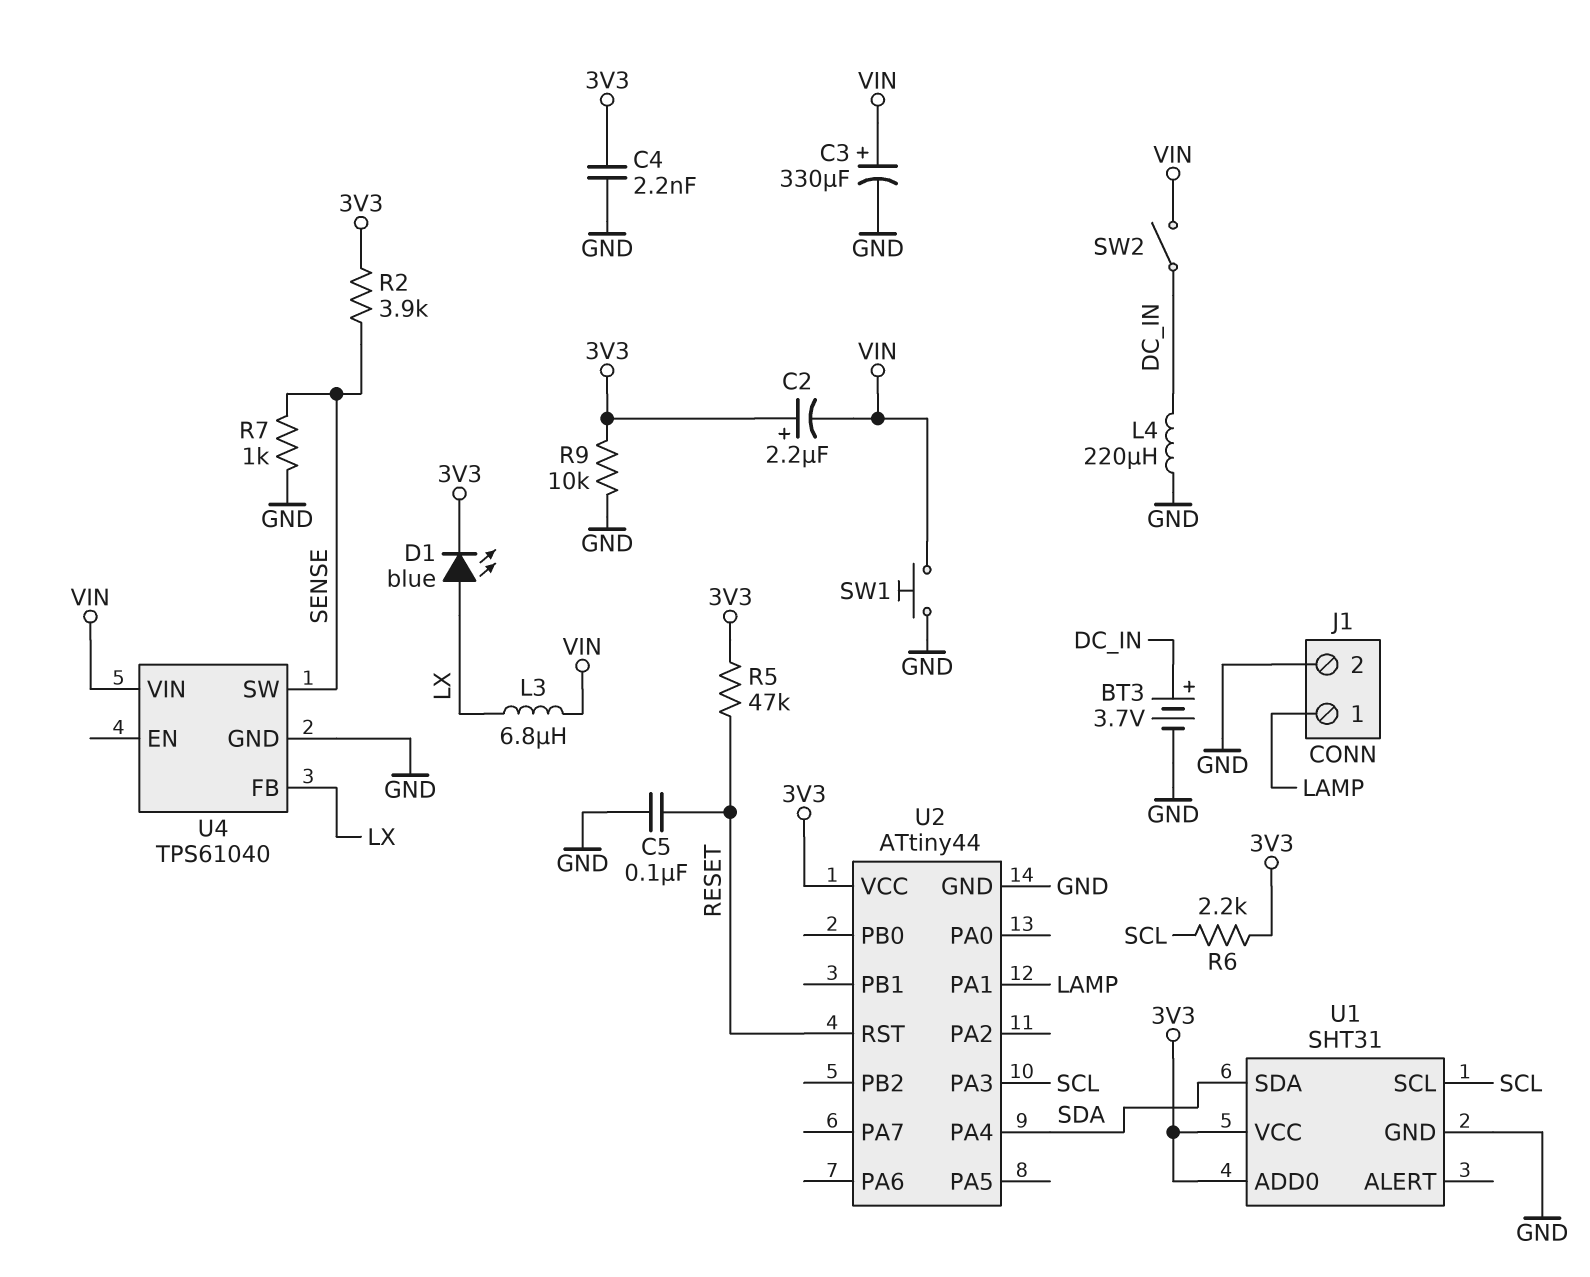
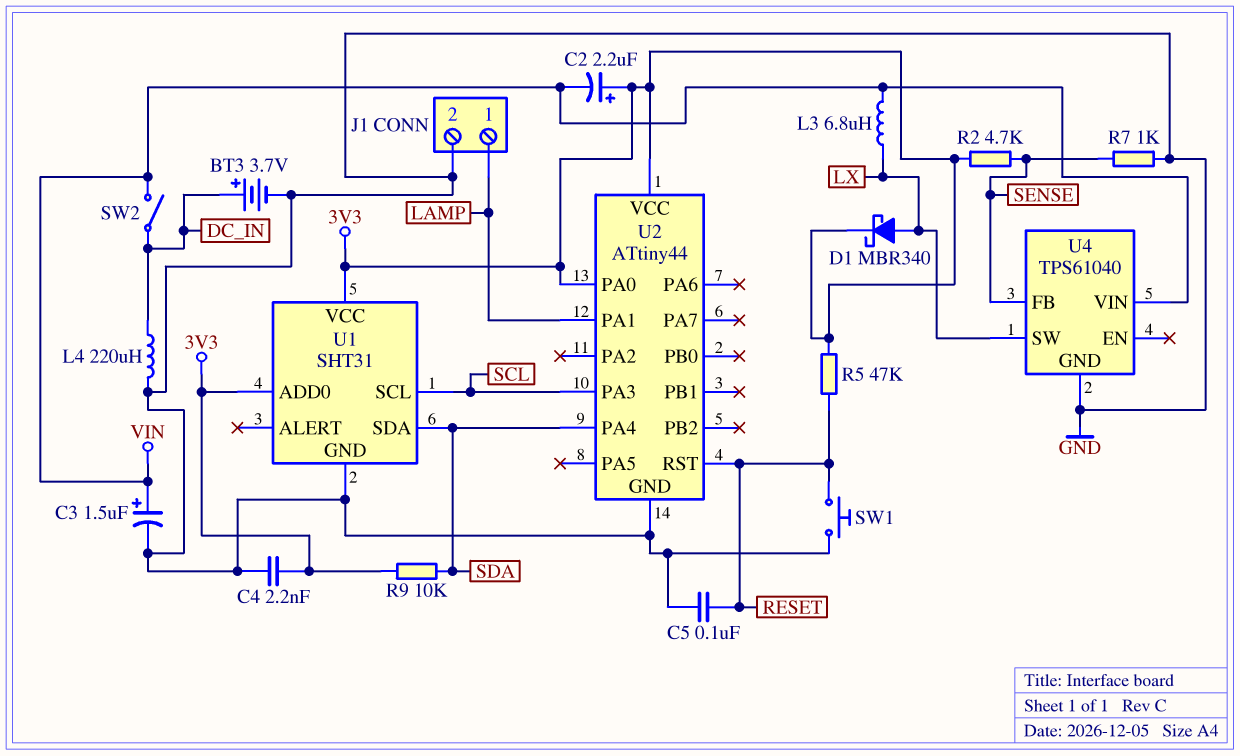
C3: 330uF (plus VIN, minus GND) -> 1.5uF (plus VIN, minus GND)
D1: LED blue (A LX, K 3V3) -> schottky MBR340 (A LX, K 3V3)
R2: 3.9k (3V3, SENSE) -> 4.7k (3V3, SENSE)
R6: 2.2k (3V3, SCL) -> none
R9: 10k (3V3, GND) -> 10k (3V3, SDA)
SW1: button (GND, VIN) -> button (GND, RESET)
U2 pin PA0: none -> 3V3
U4 pin FB: LX -> SENSE
U4 pin SW: SENSE -> LX

